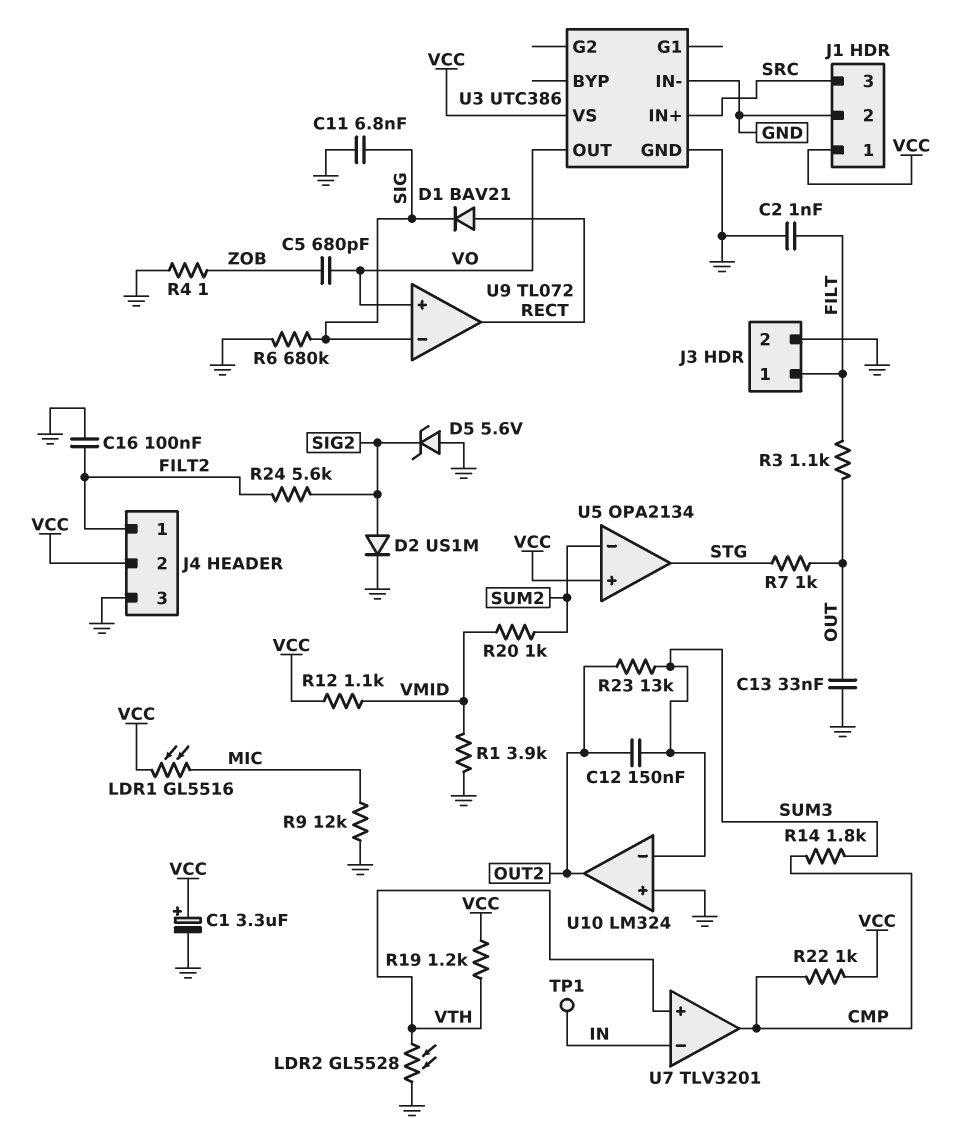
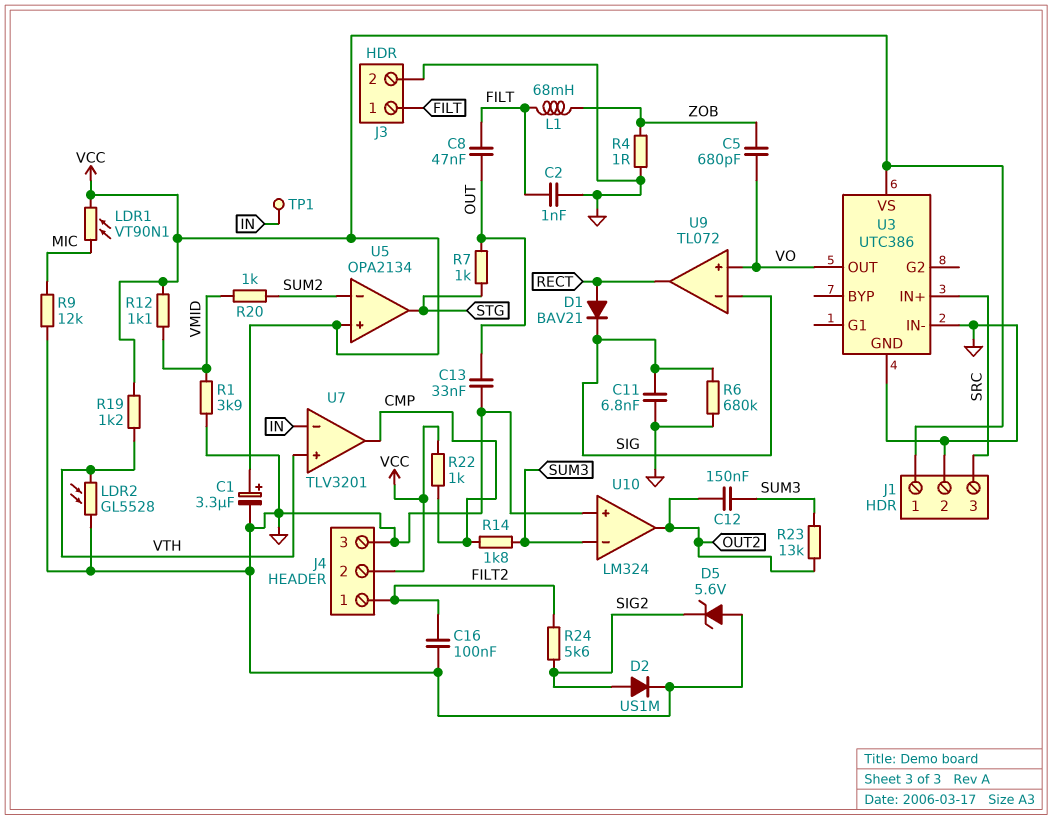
C8: none -> 47nF (FILT, OUT)
L1: none -> 68mH (FILT, ZOB)
LDR1: GL5516 (MIC, VCC) -> VT90N1 (MIC, VCC)
R3: 1.1k (FILT, OUT) -> none

